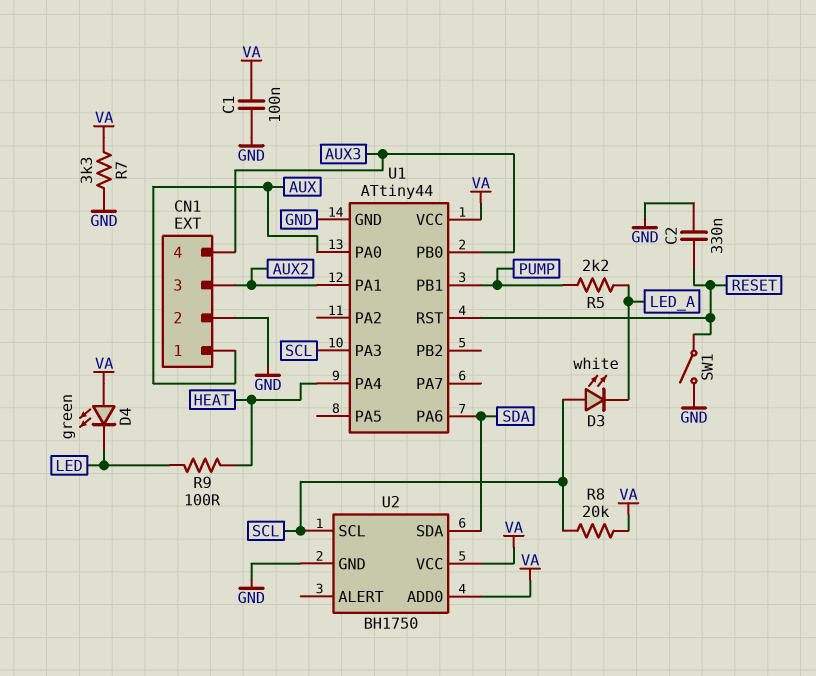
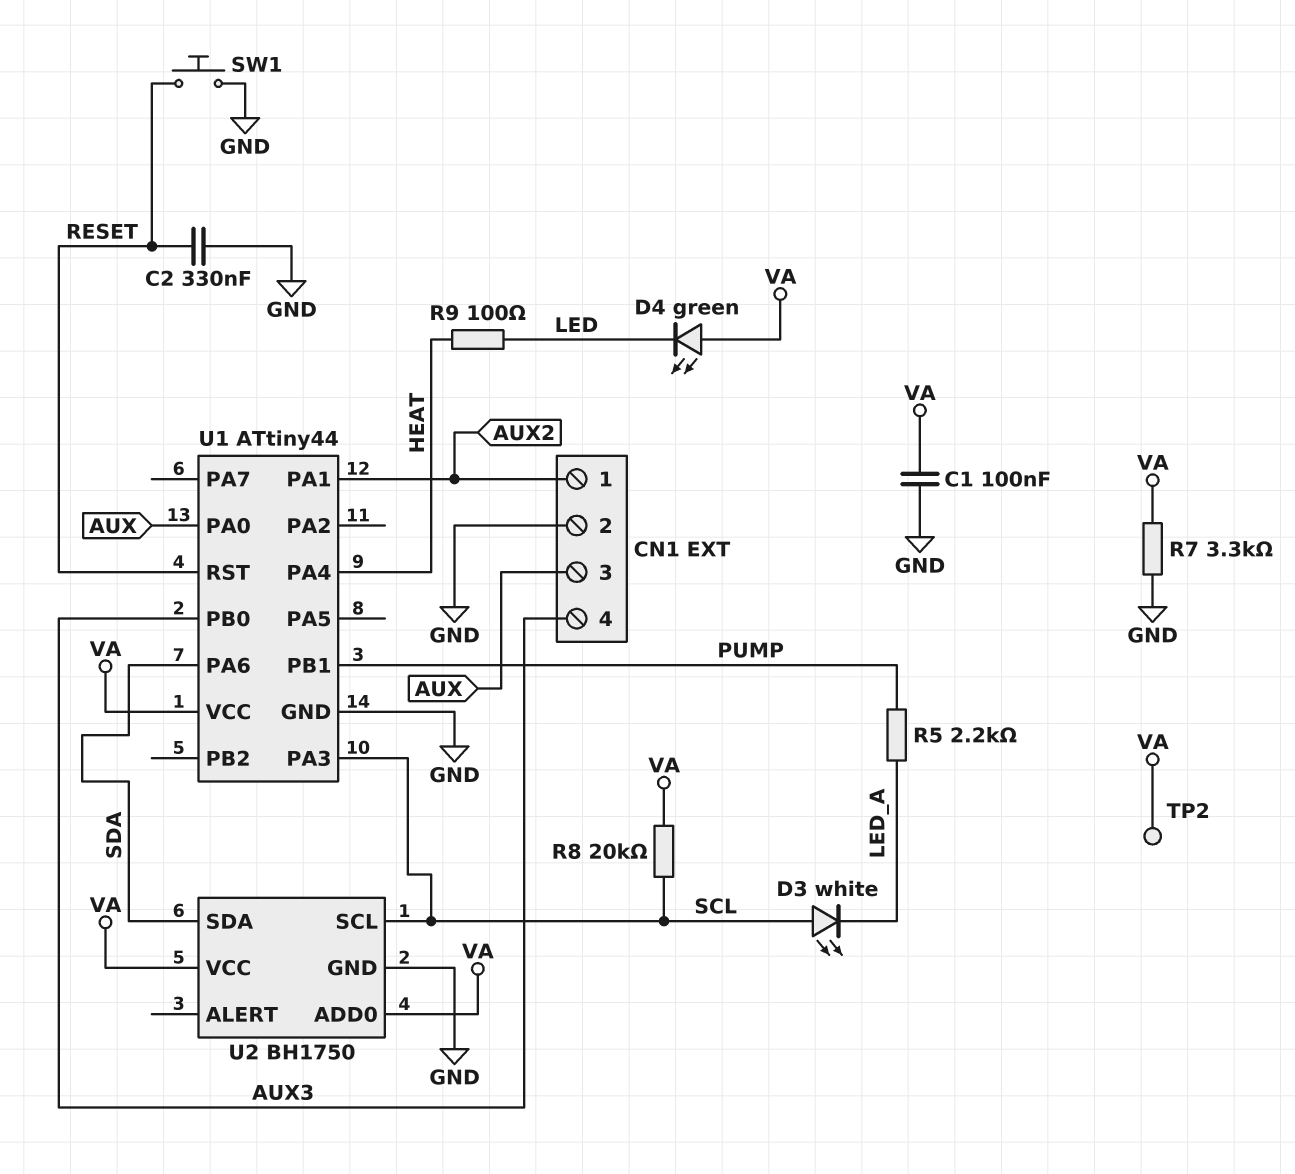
CN1 pin 1: AUX -> AUX2
CN1 pin 3: AUX2 -> AUX
SW1: switch (GND, RESET) -> button (GND, RESET)
TP2: none -> test point (VA)

